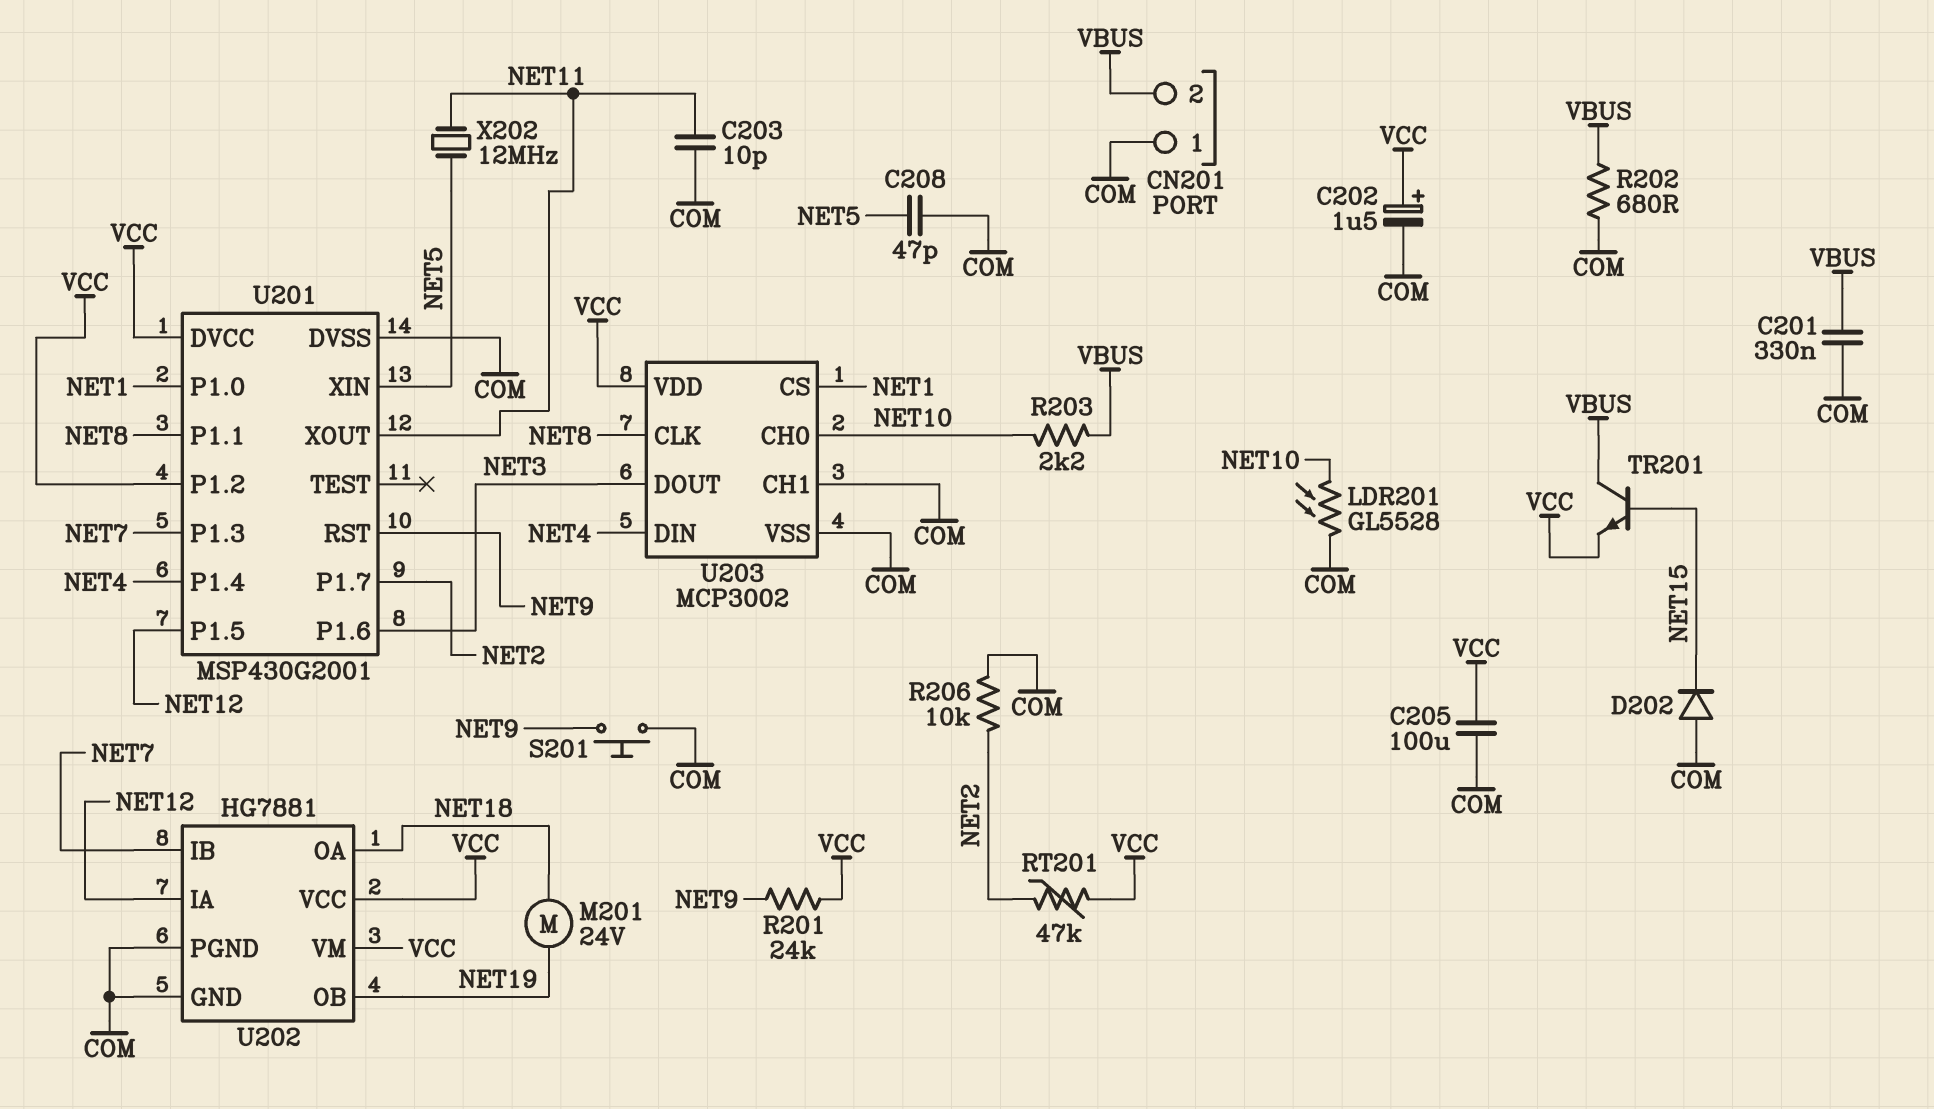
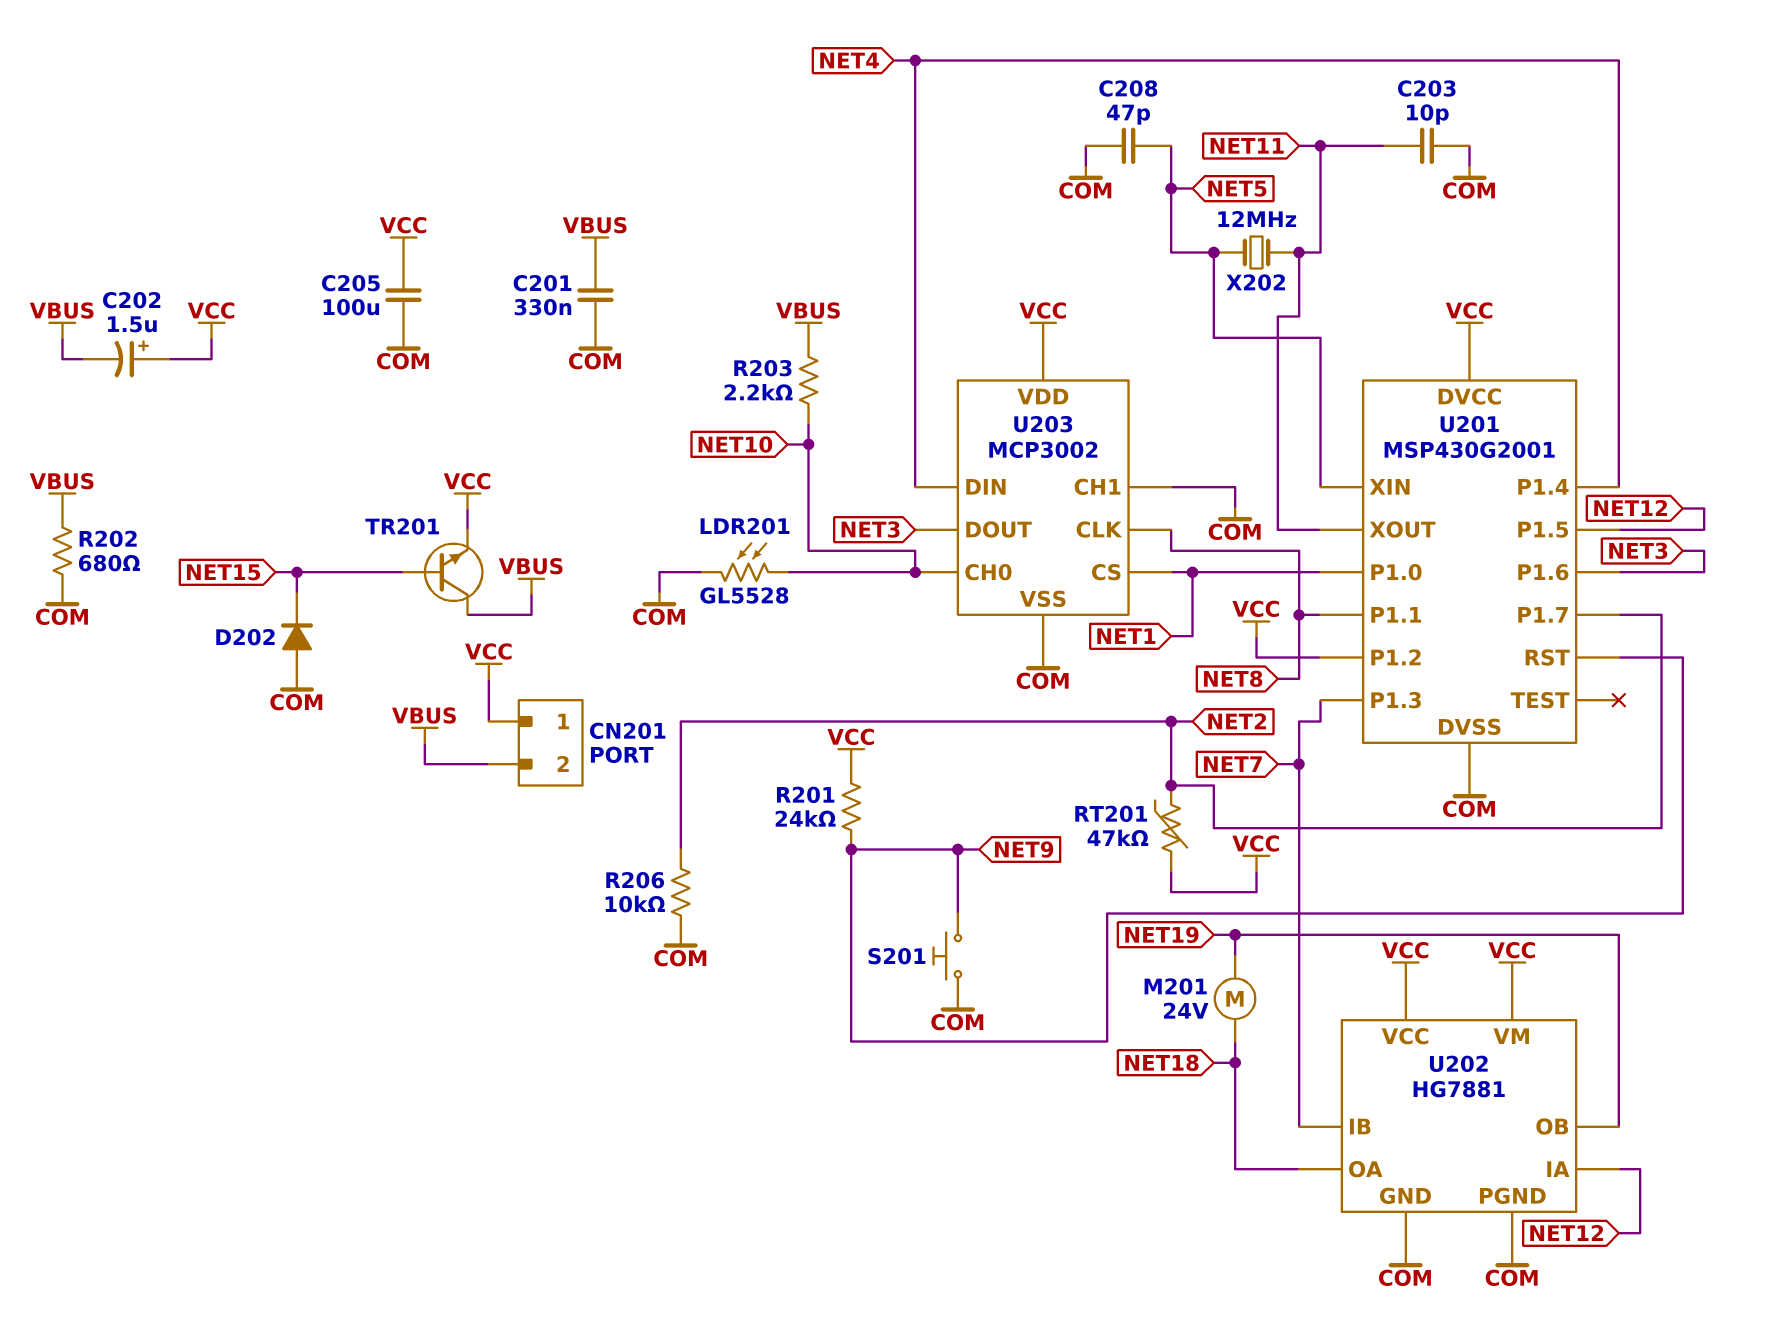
C202: 1.5uF (plus VCC, minus COM) -> 1.5uF (plus VCC, minus VBUS)
CN201 pin 1: COM -> VCC

